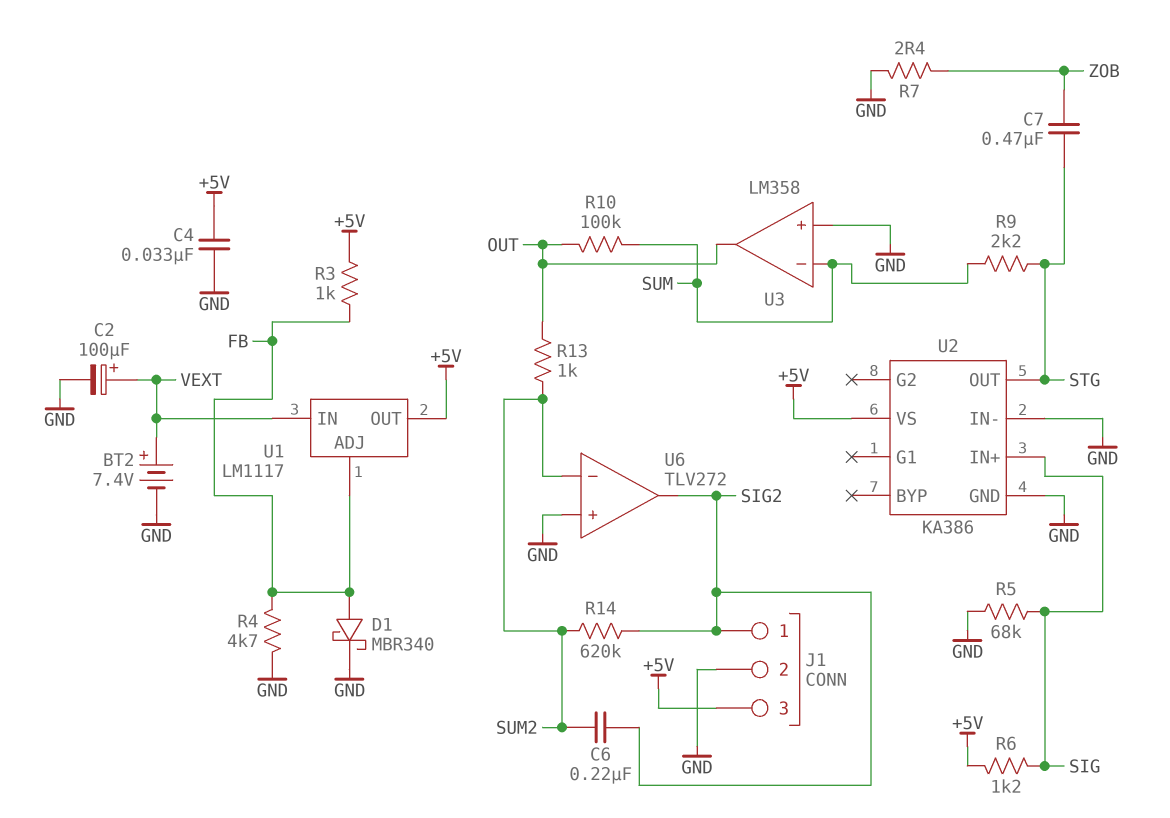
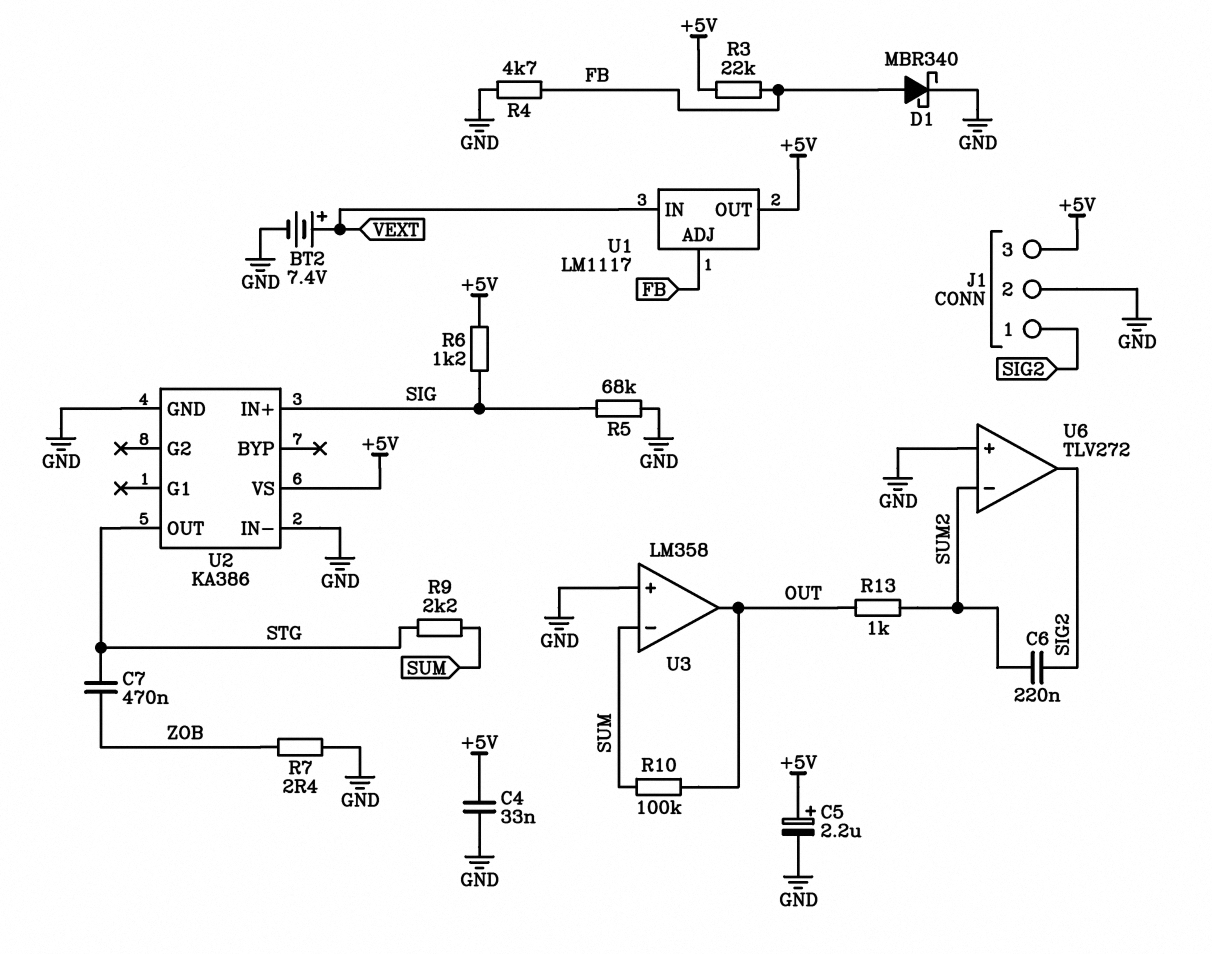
C2: 100uF (plus VEXT, minus GND) -> none
C5: none -> 2.2uF (plus +5V, minus GND)
R3: 1k (+5V, FB) -> 22k (+5V, FB)
R14: 620k (SIG2, SUM2) -> none

